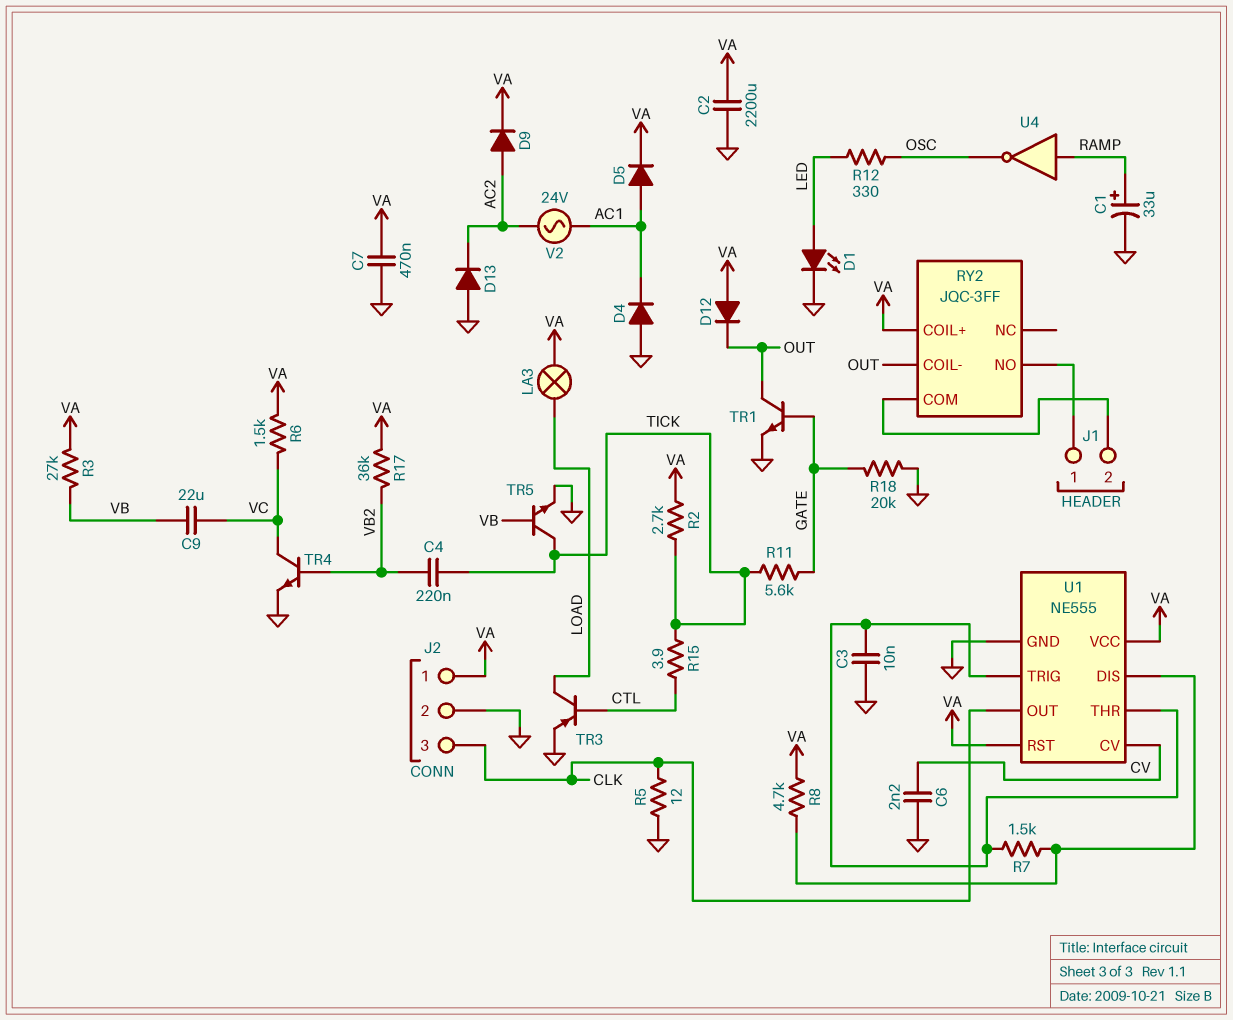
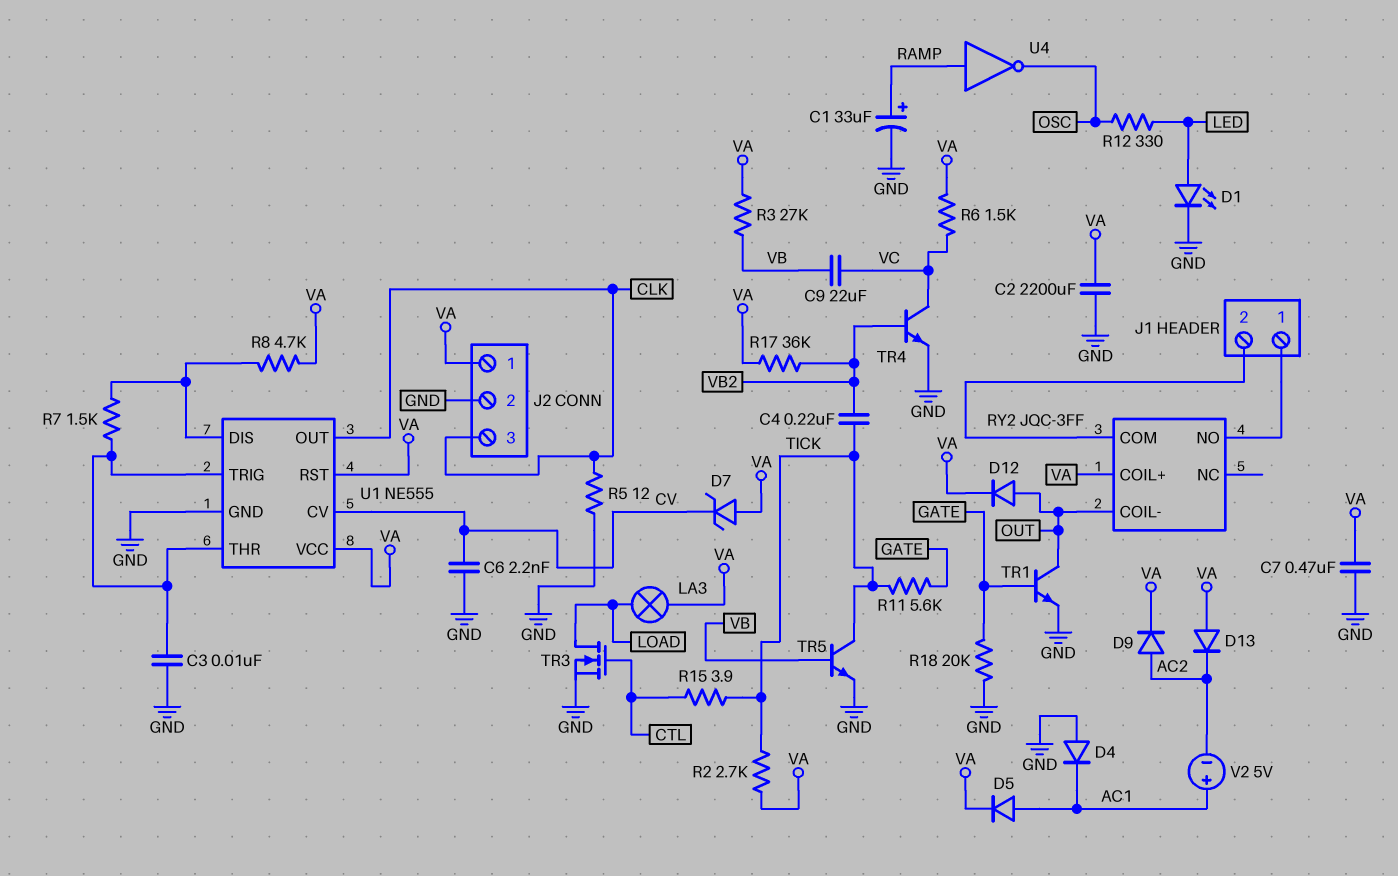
D7: none -> zener (A VA, K CV)
D12: diode (A VA, K OUT) -> diode (A OUT, K VA)
D13: diode (A GND, K AC2) -> diode (A VA, K AC2)
TR3: PNP (B CTL, C LOAD, E GND) -> NMOS (G CTL, D LOAD, S GND)
V2: AC 24V (AC1, AC2) -> 5V (plus AC1, minus AC2)

